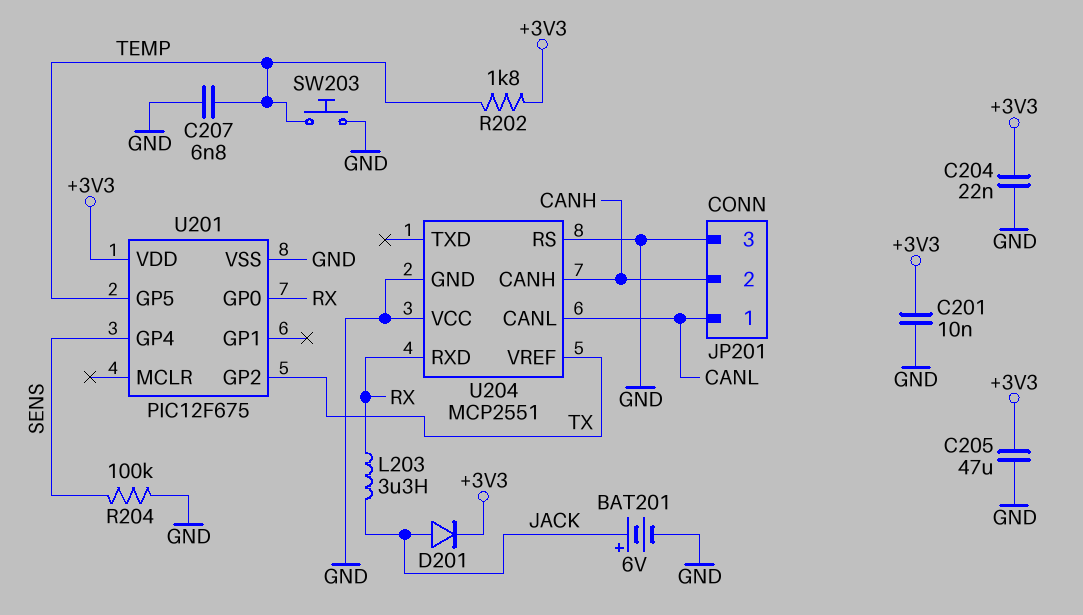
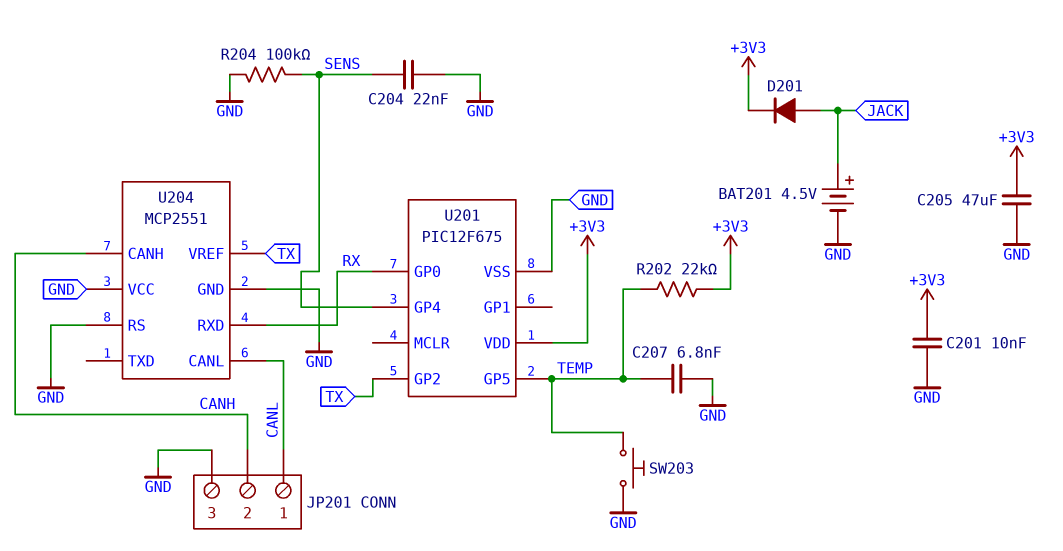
BAT201: 6V (plus JACK, minus GND) -> 4.5V (plus JACK, minus GND)
C204: 22nF (+3V3, GND) -> 22nF (GND, SENS)
L203: 3.3uH (JACK, RX) -> none
R202: 1.8k (+3V3, TEMP) -> 22k (+3V3, TEMP)

